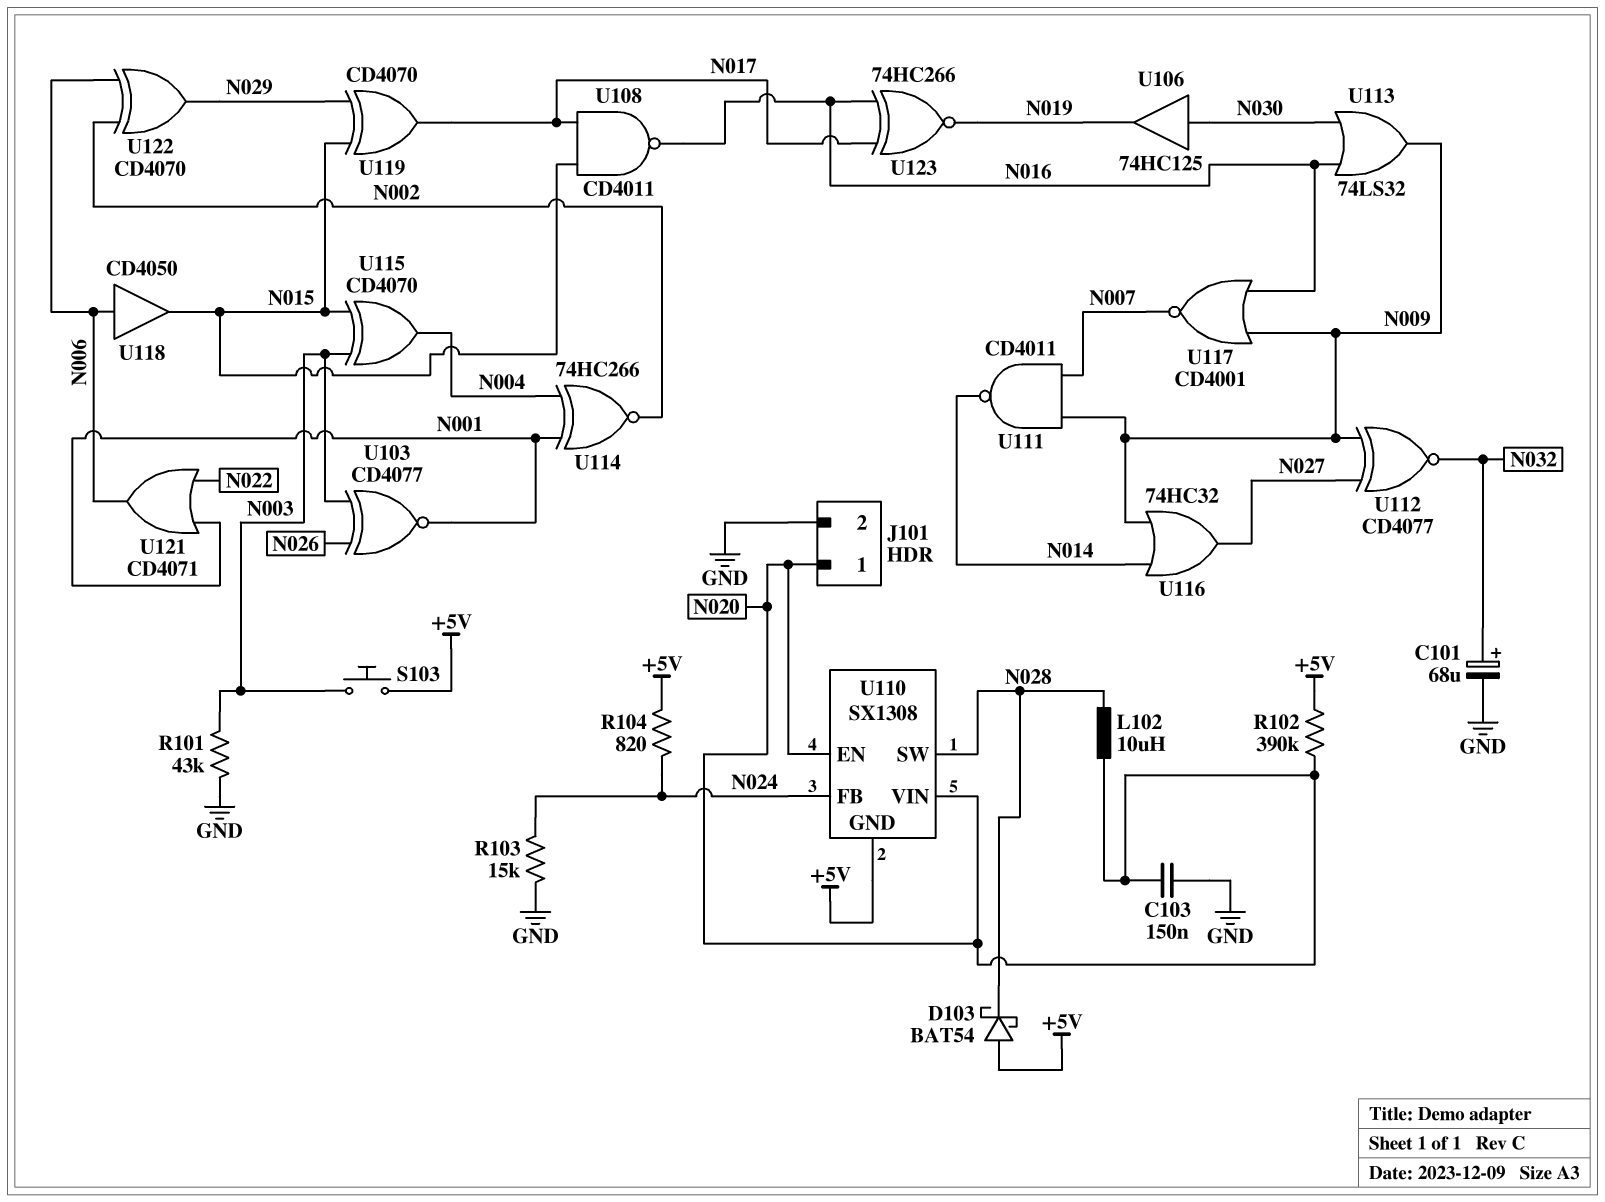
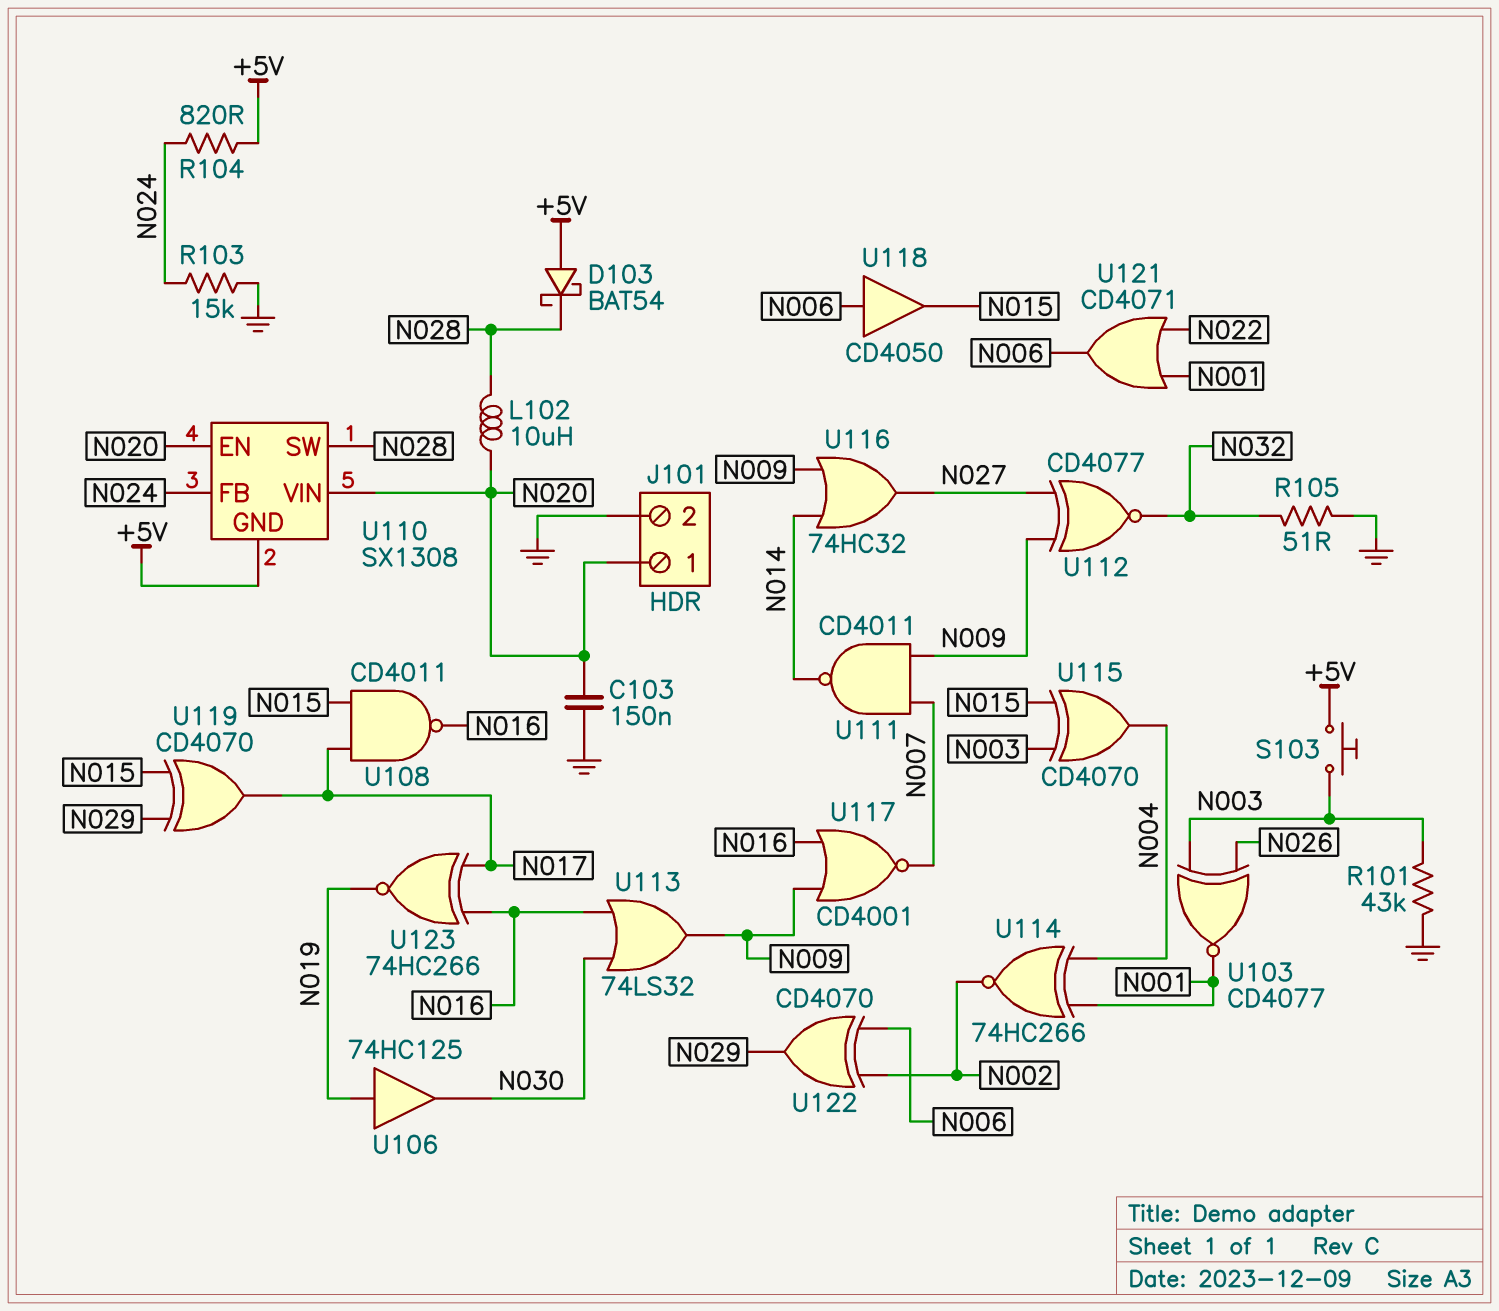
C101: 68uF (plus N032, minus GND) -> none
R102: 390k (+5V, N020) -> none
R105: none -> 51 (GND, N032)
U106: buffer 74HC125 (in N030, out N019) -> buffer 74HC125 (in N019, out N030)

